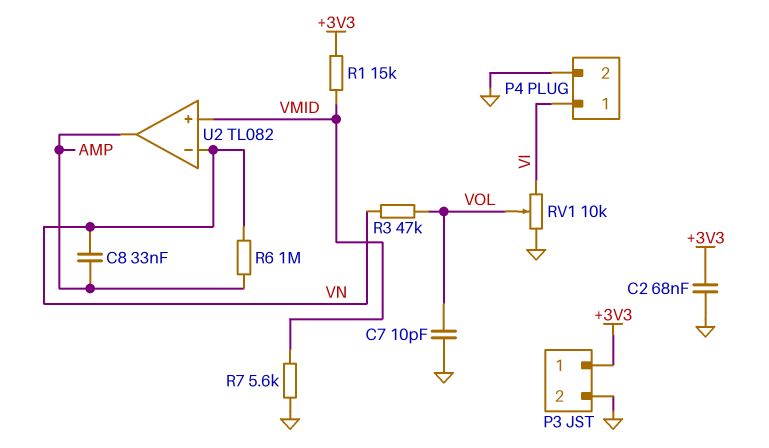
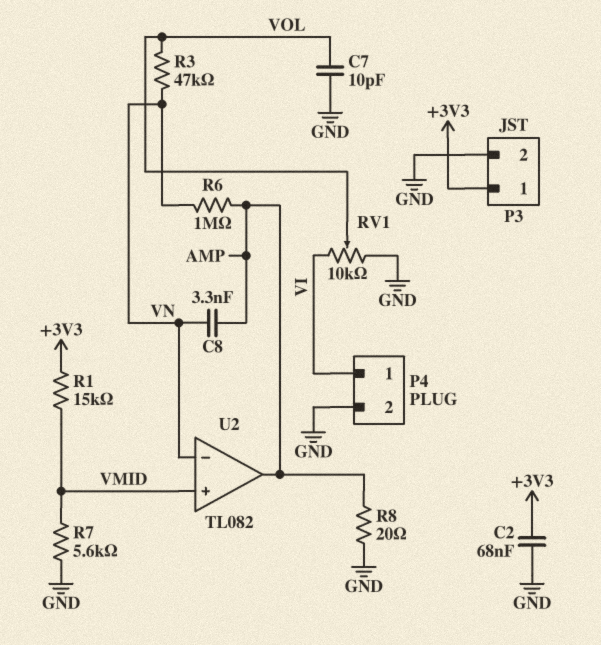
C8: 33nF (AMP, VN) -> 3.3nF (AMP, VN)
R8: none -> 20 (AMP, GND)

